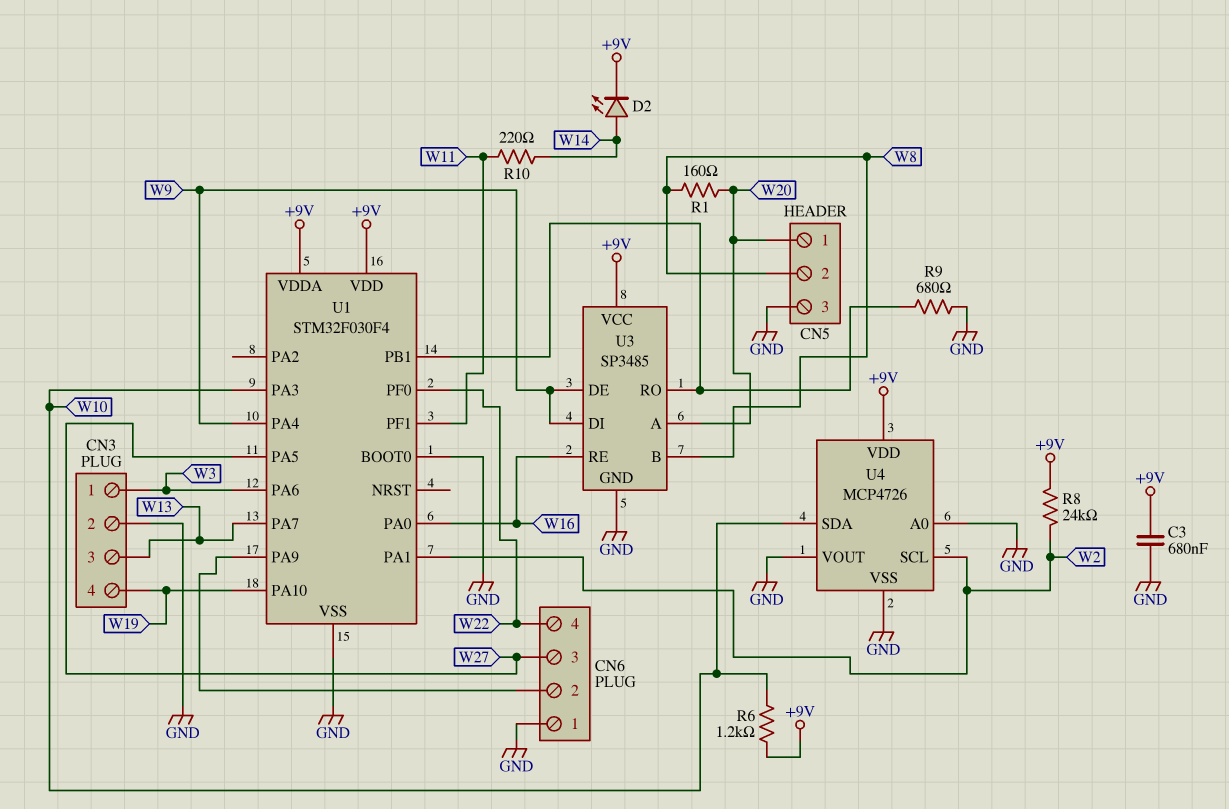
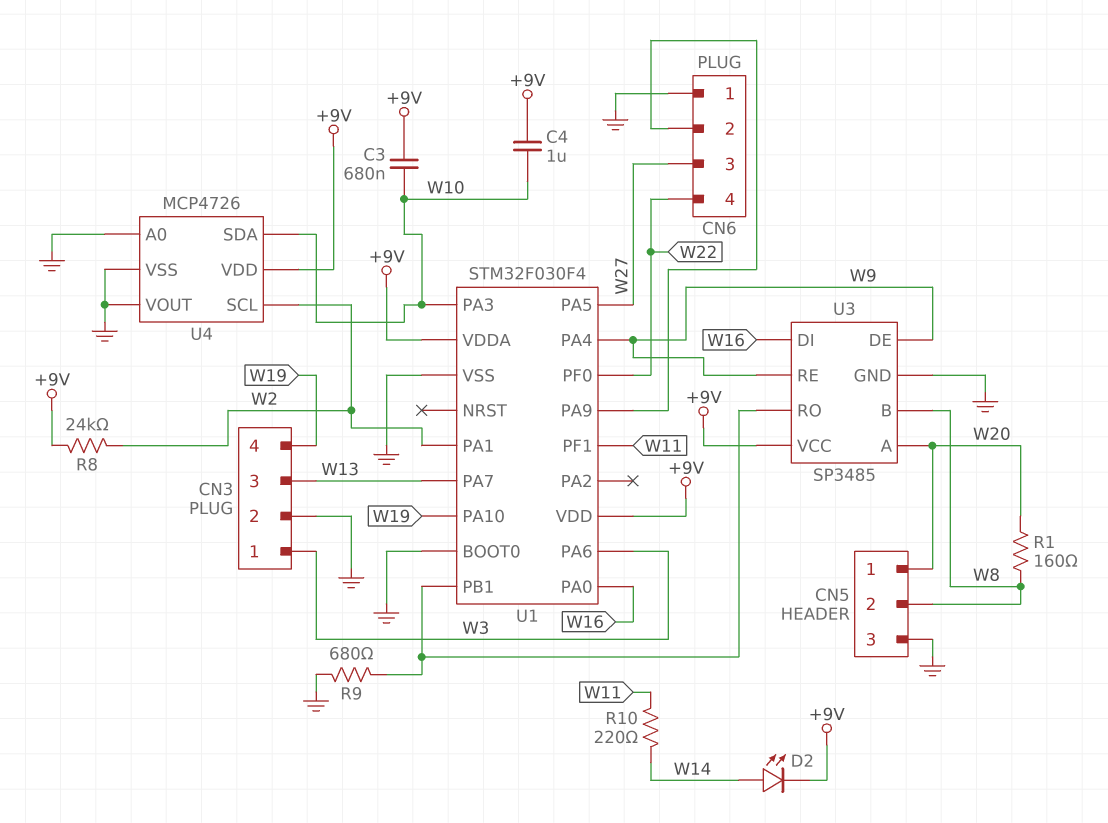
C3: 680nF (+9V, GND) -> 680nF (+9V, W10)
C4: none -> 1uF (+9V, W10)
R6: 1.2k (+9V, W10) -> none
U3 pin DI: W9 -> W16
U3 pin RE: W16 -> W9

